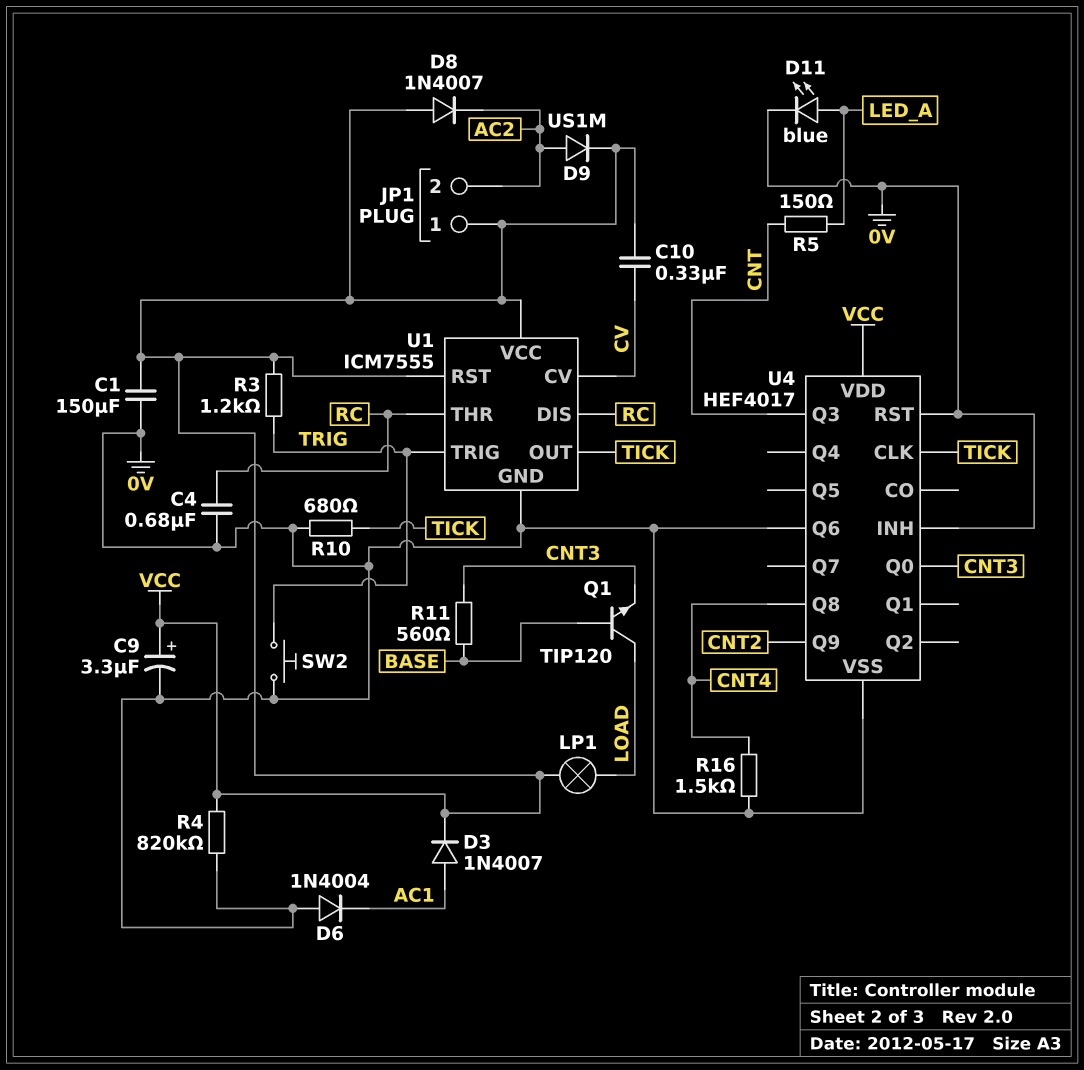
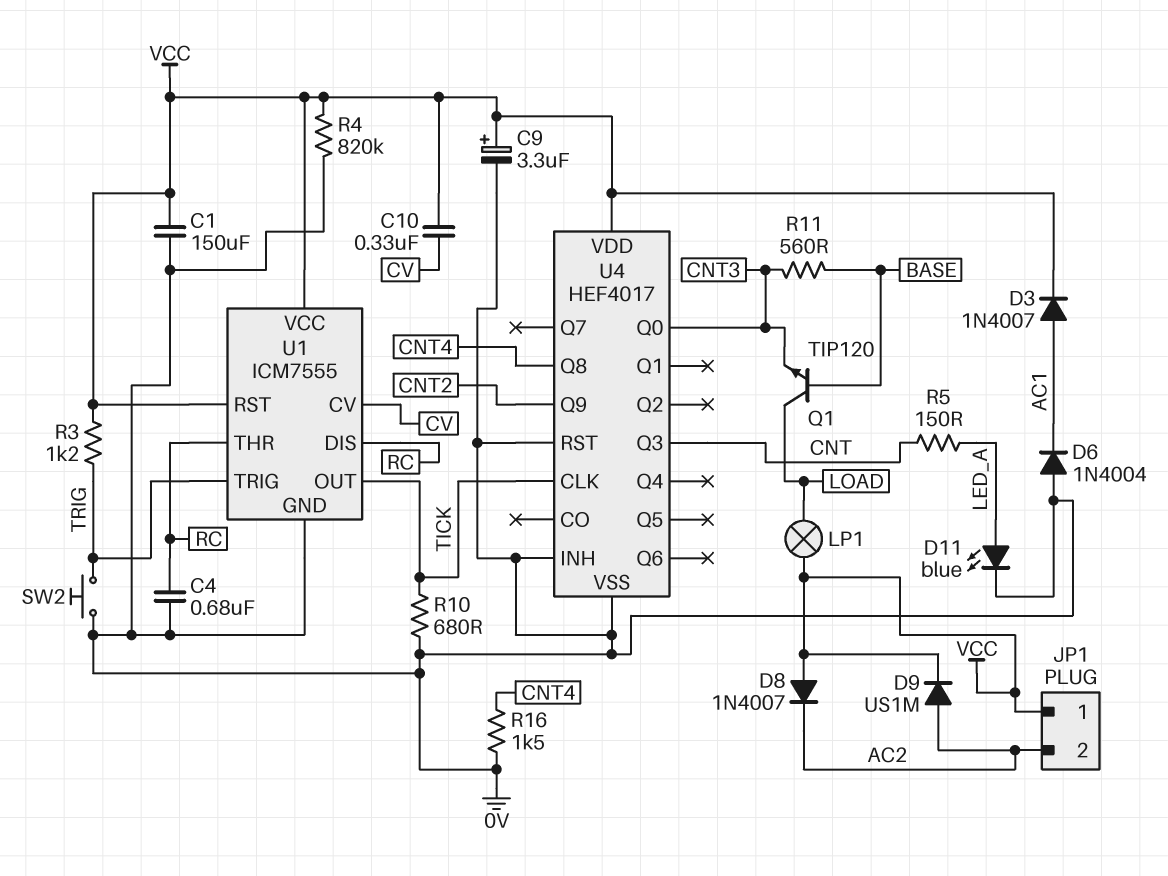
U4 pin Q6: 0V -> none

